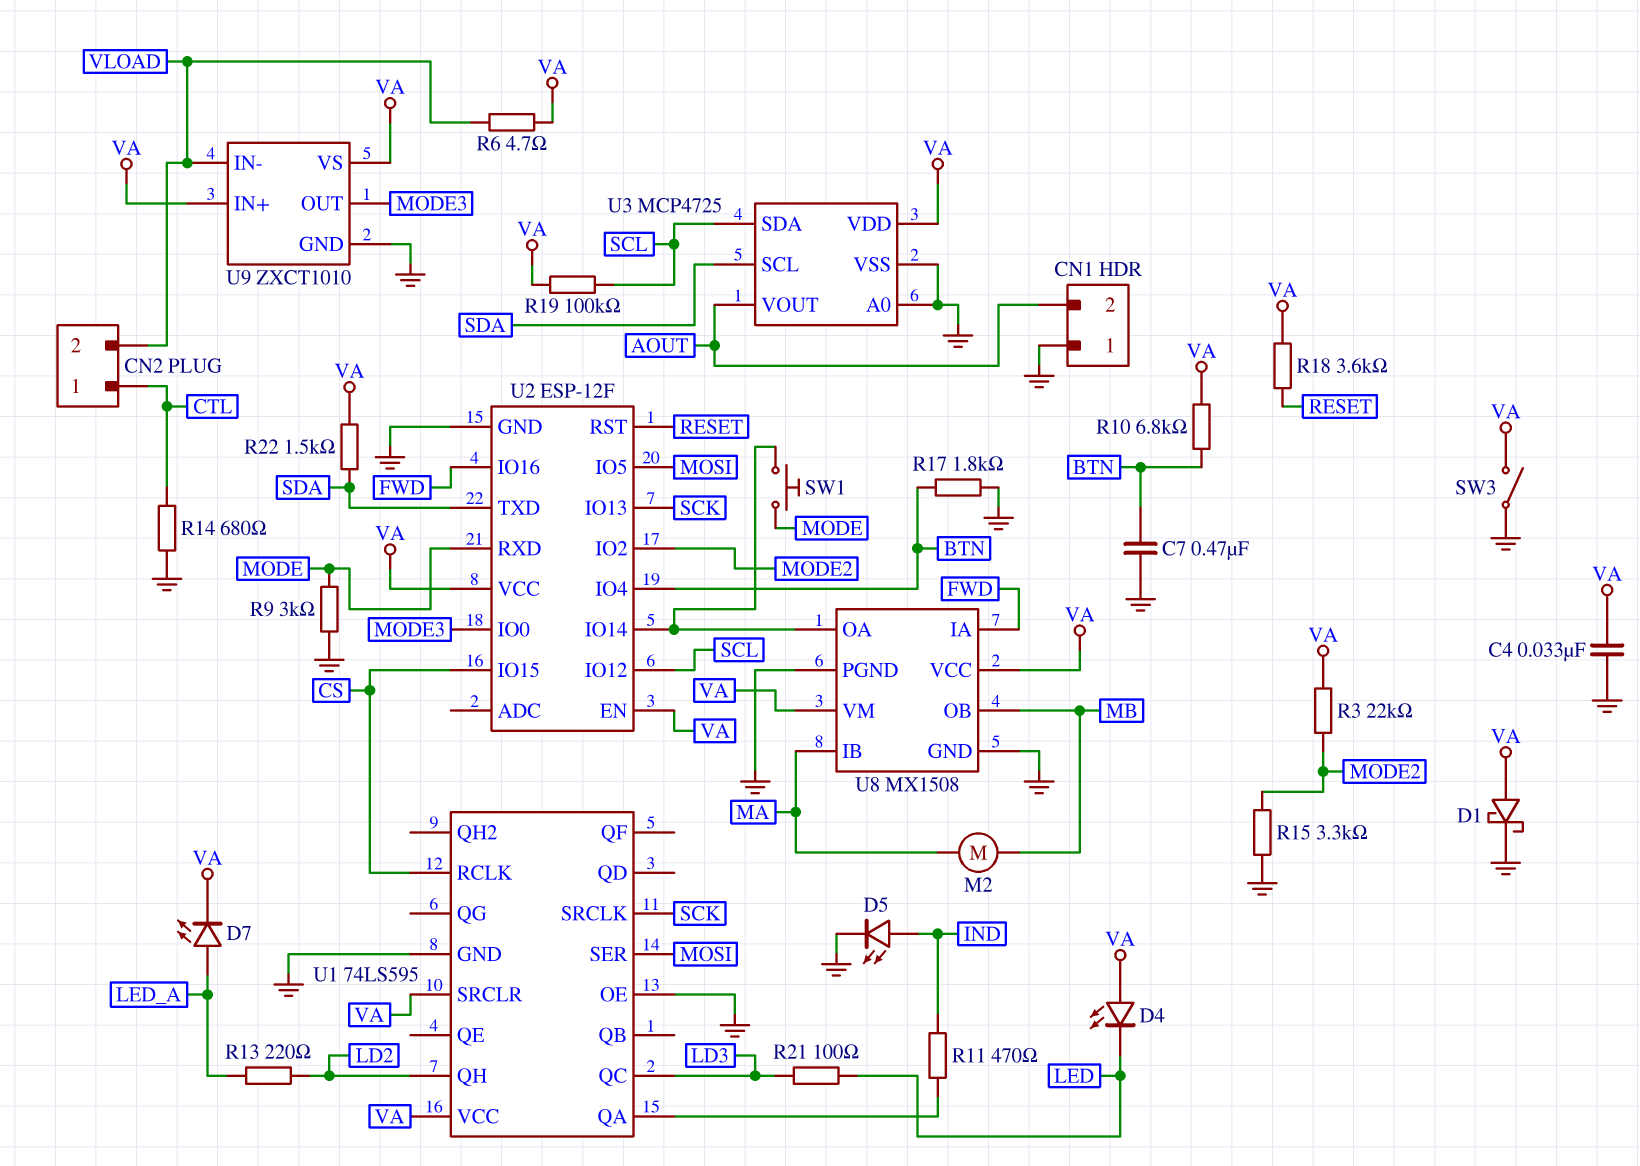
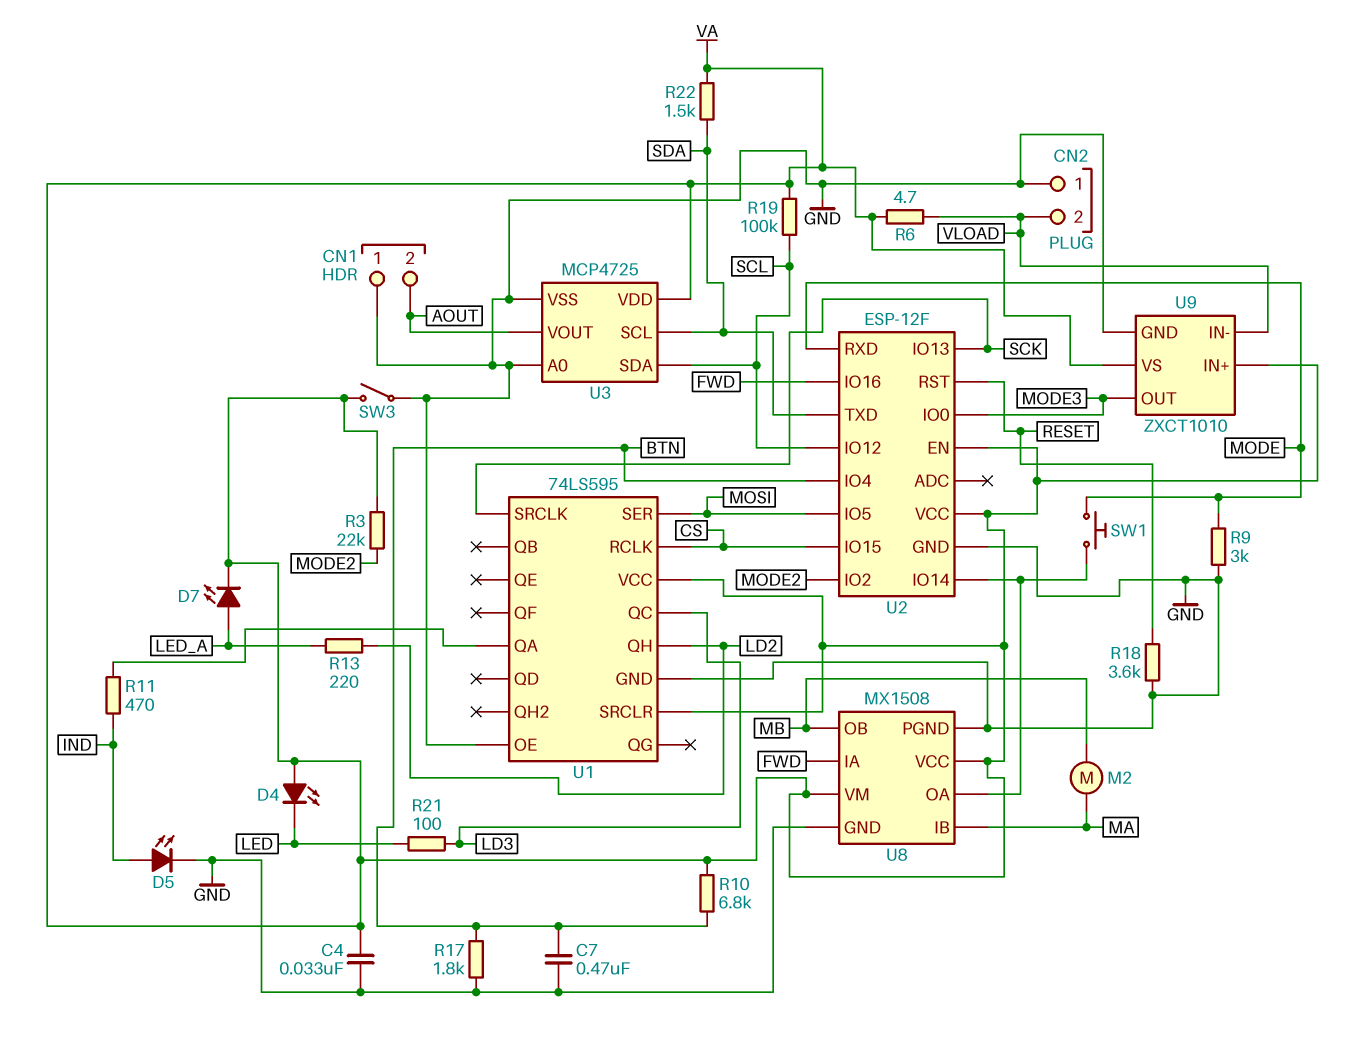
CN2 pin 1: CTL -> GND
D1: schottky (A VA, K GND) -> none
R14: 680 (CTL, GND) -> none
R15: 3.3k (GND, MODE2) -> none
R18: 3.6k (RESET, VA) -> 3.6k (GND, RESET)

